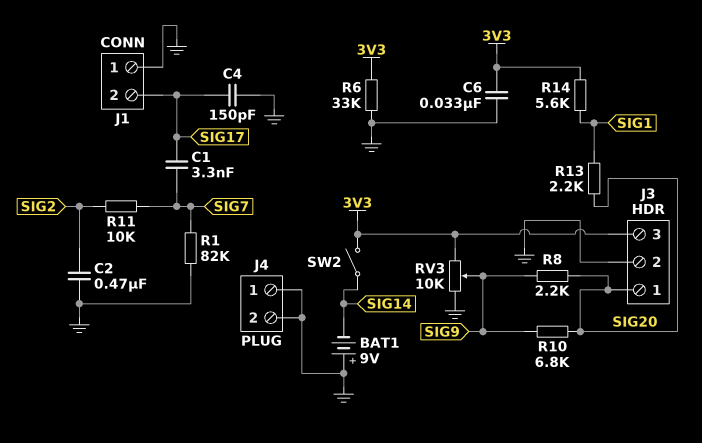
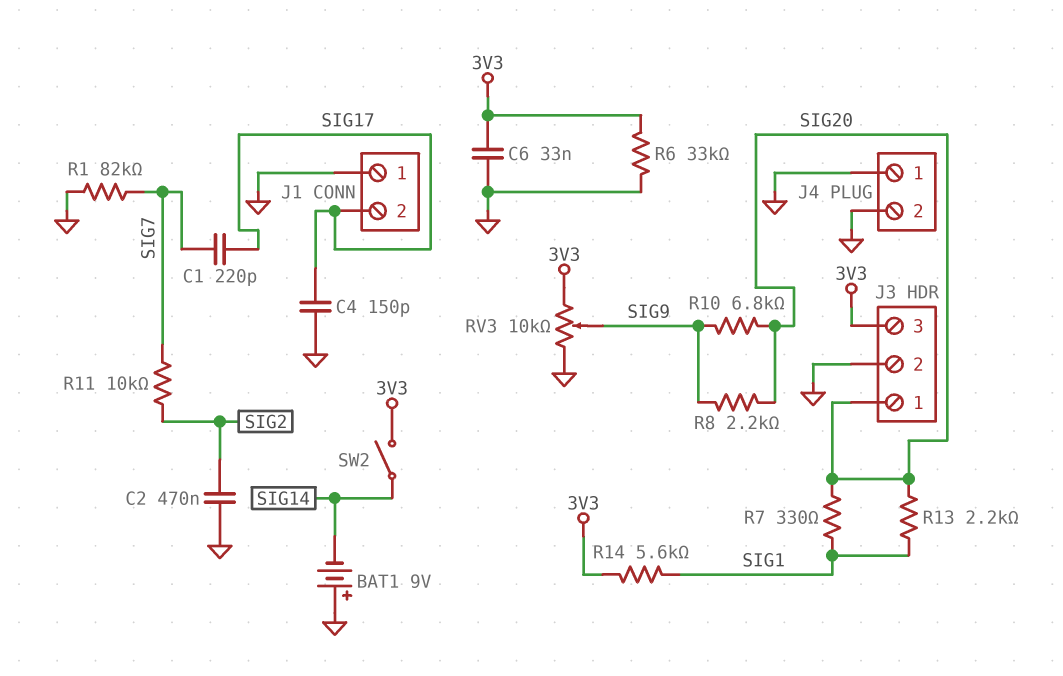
C1: 3.3nF (SIG7, SIG17) -> 220pF (SIG7, SIG17)
R7: none -> 330 (SIG1, SIG20)

